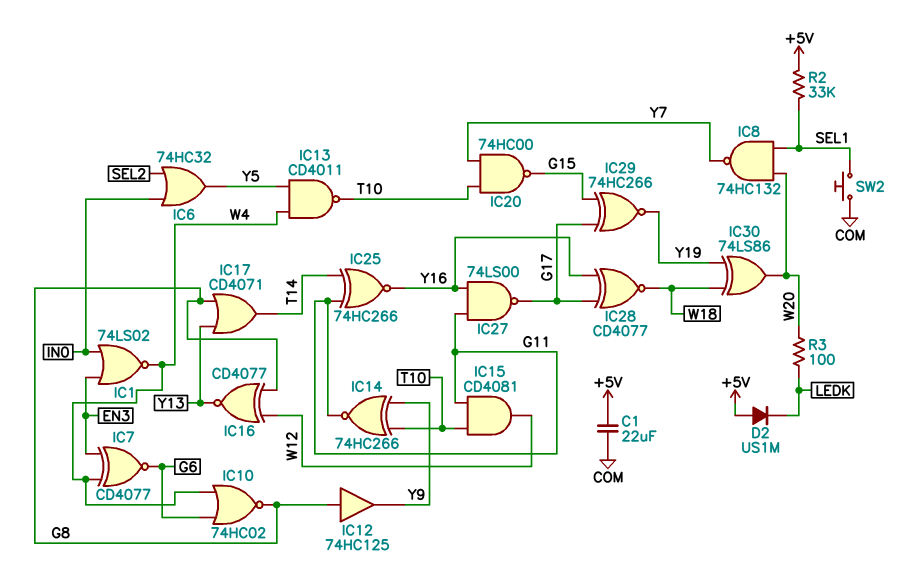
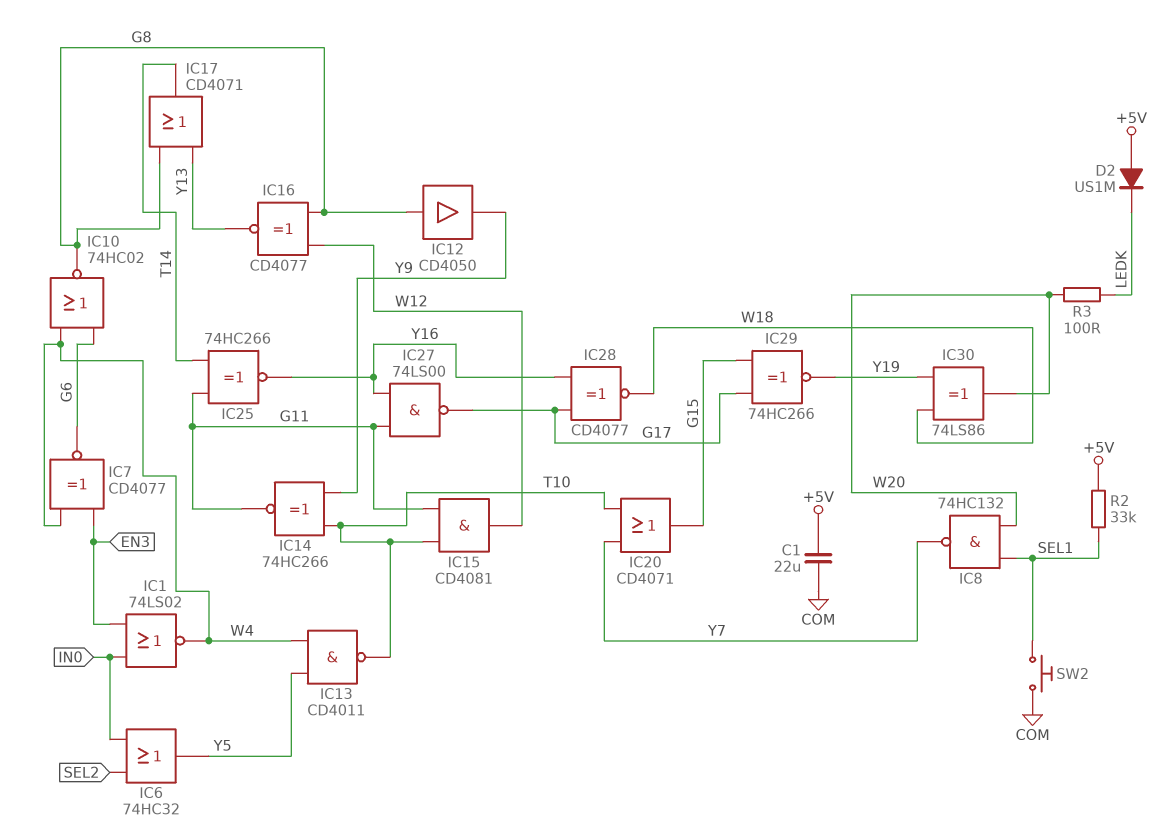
IC12: buffer 74HC125 (in G8, out Y9) -> buffer CD4050 (in G8, out Y9)
IC20: NAND 74HC00 (in T10, in Y7, out G15) -> OR CD4071 (in T10, in Y7, out G15)

